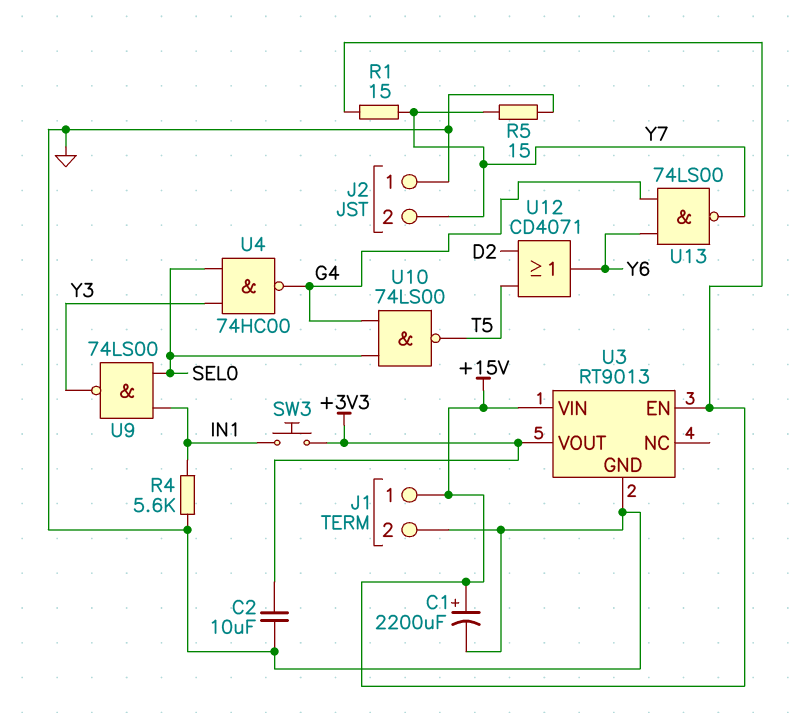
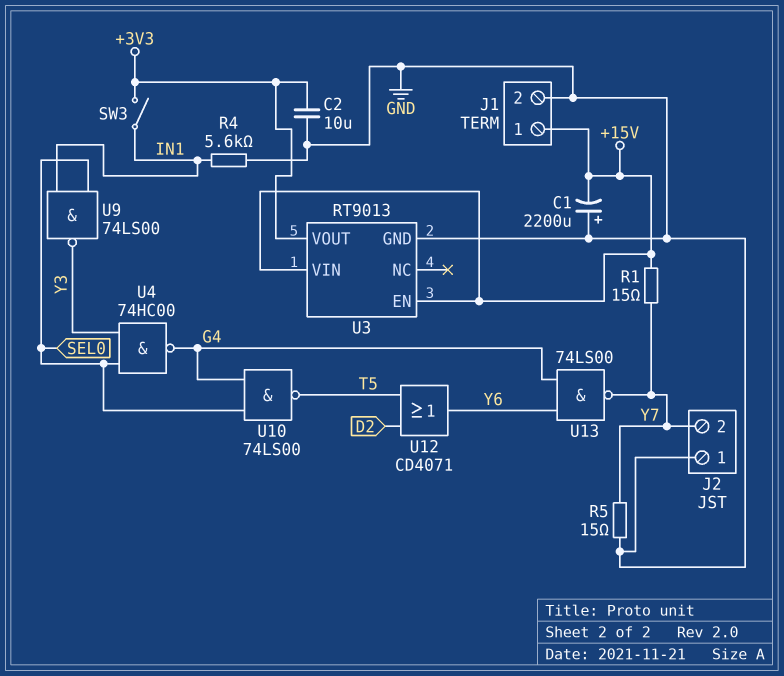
C1: 2200uF (plus +15V, minus GND) -> 2200uF (plus GND, minus +15V)
SW3: button (+3V3, IN1) -> switch (+3V3, IN1)

